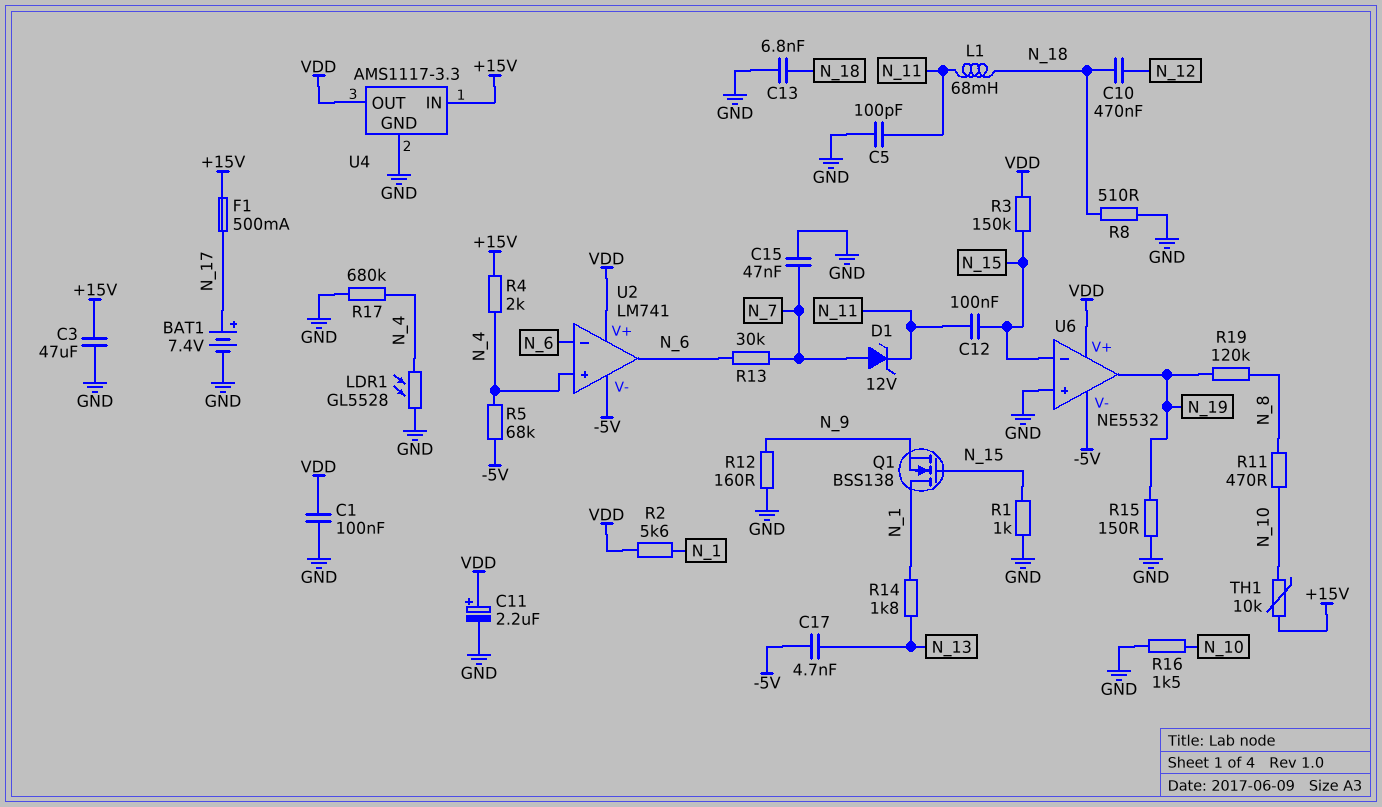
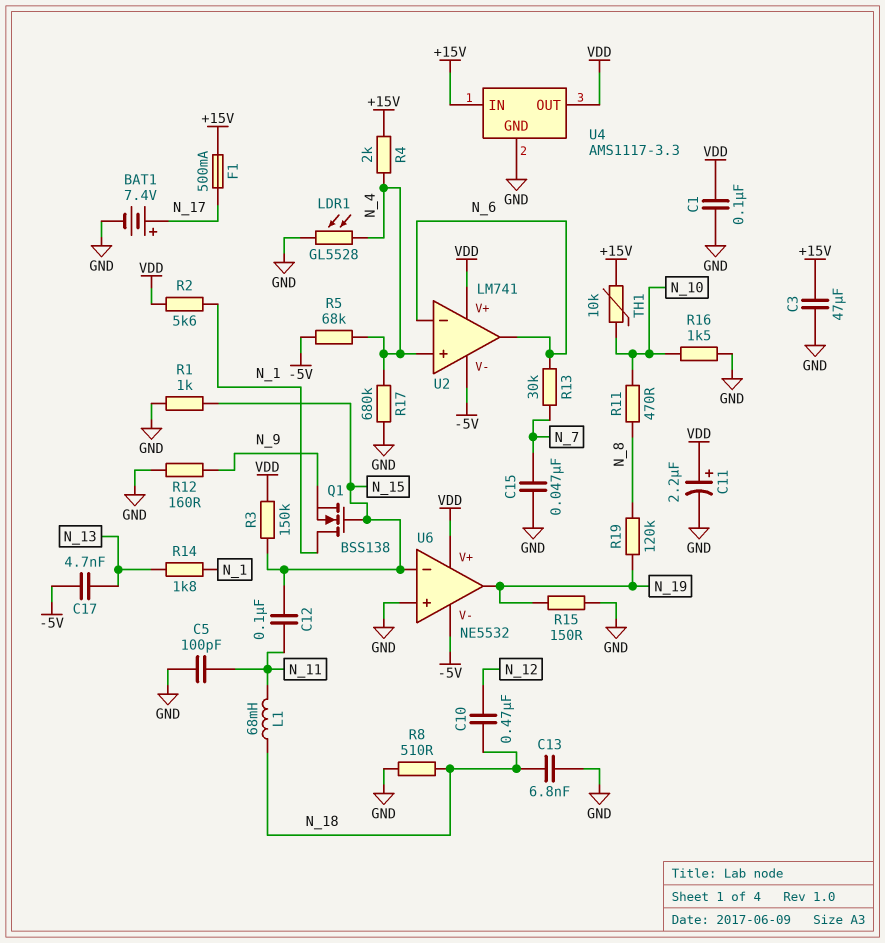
D1: zener 12V (A N_7, K N_11) -> none

